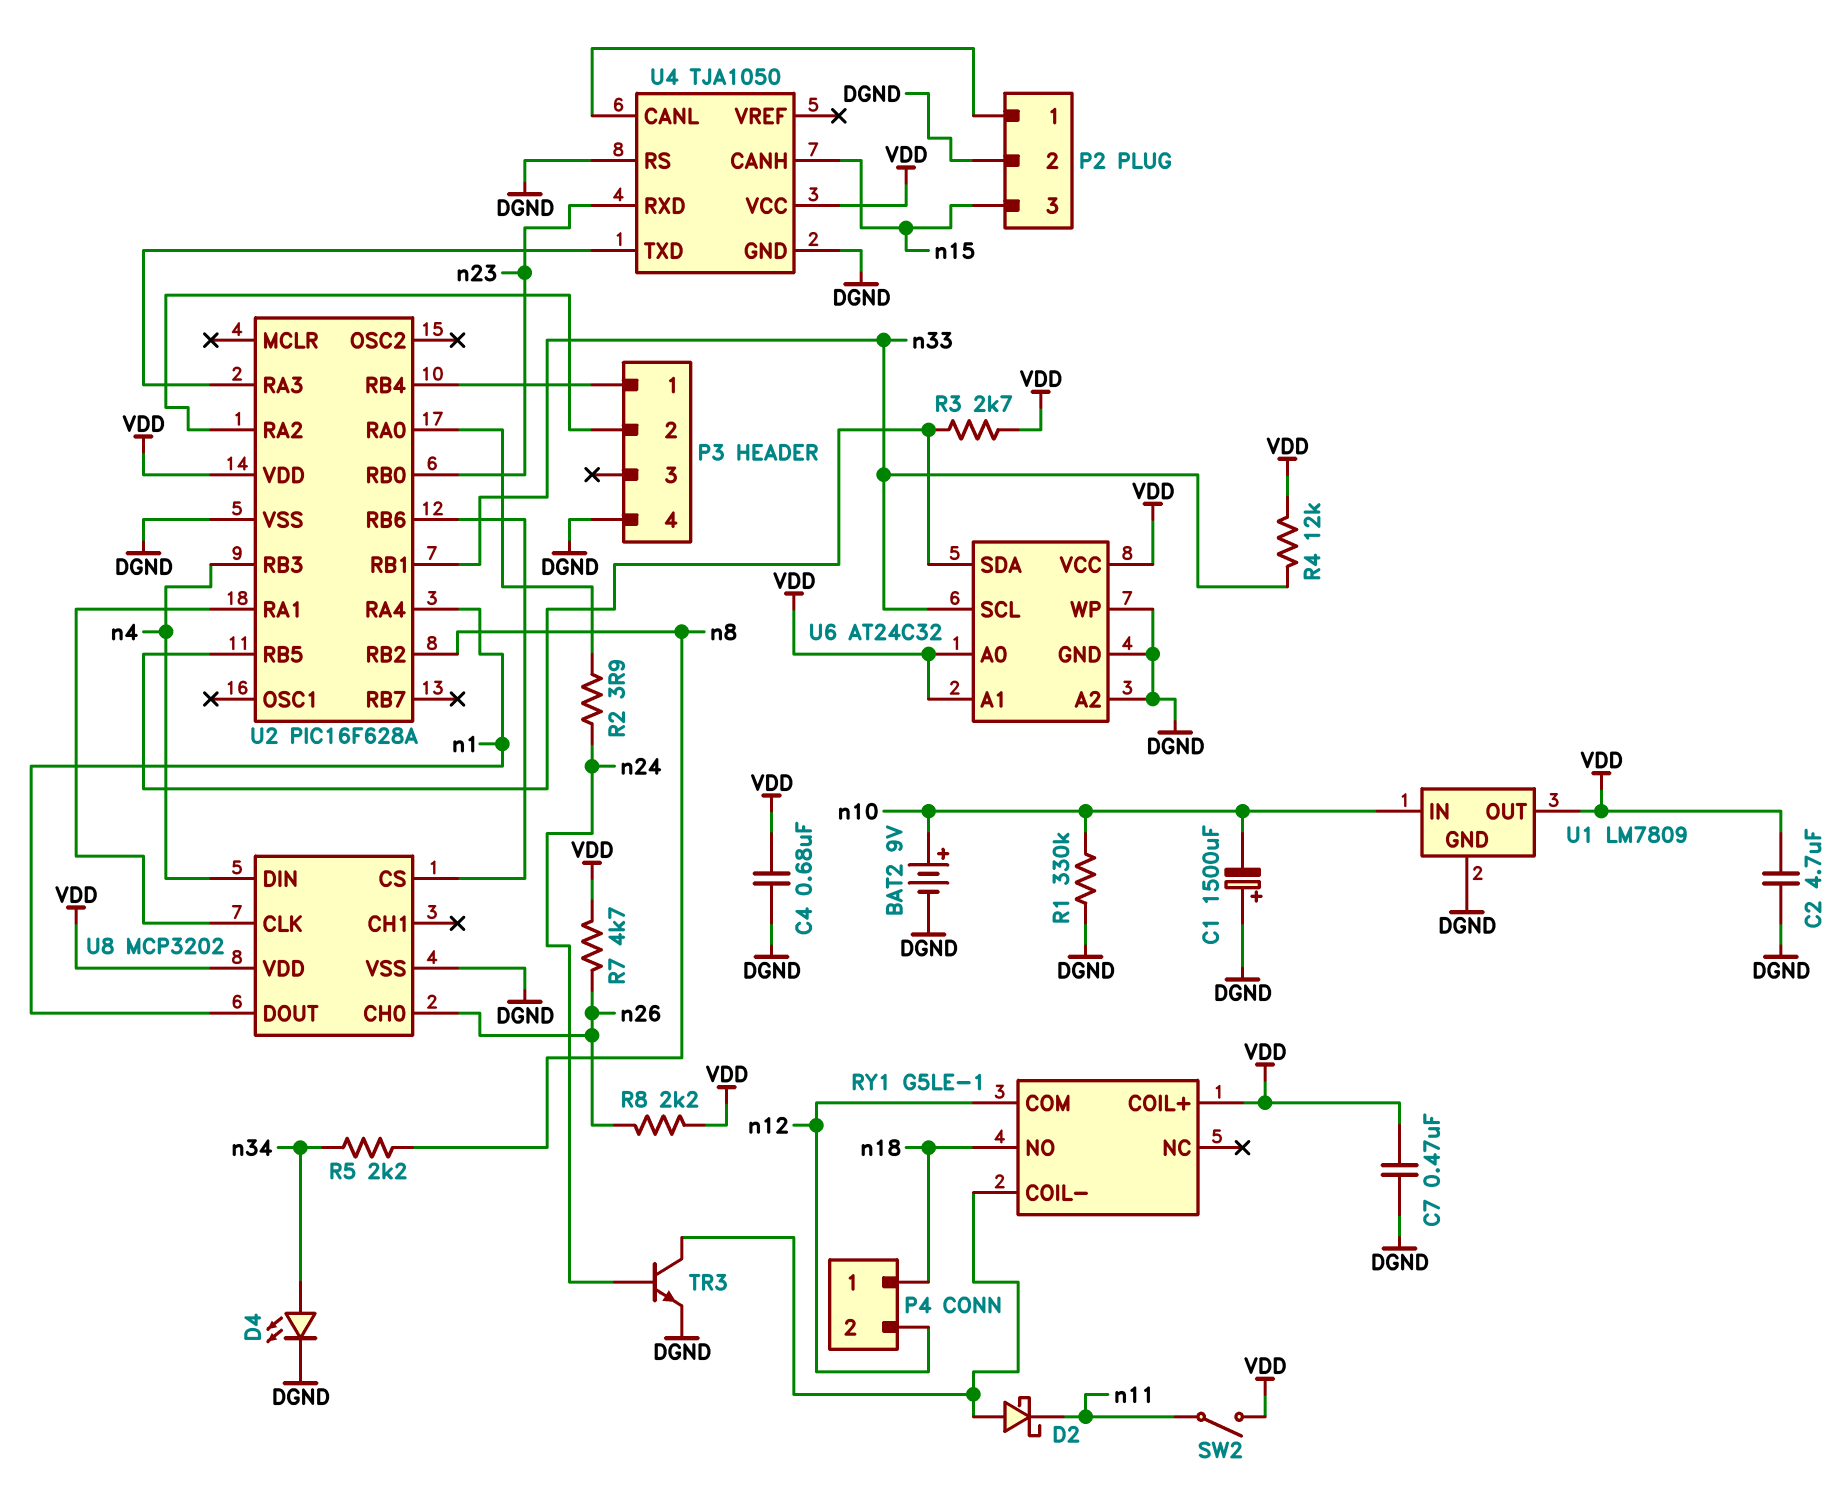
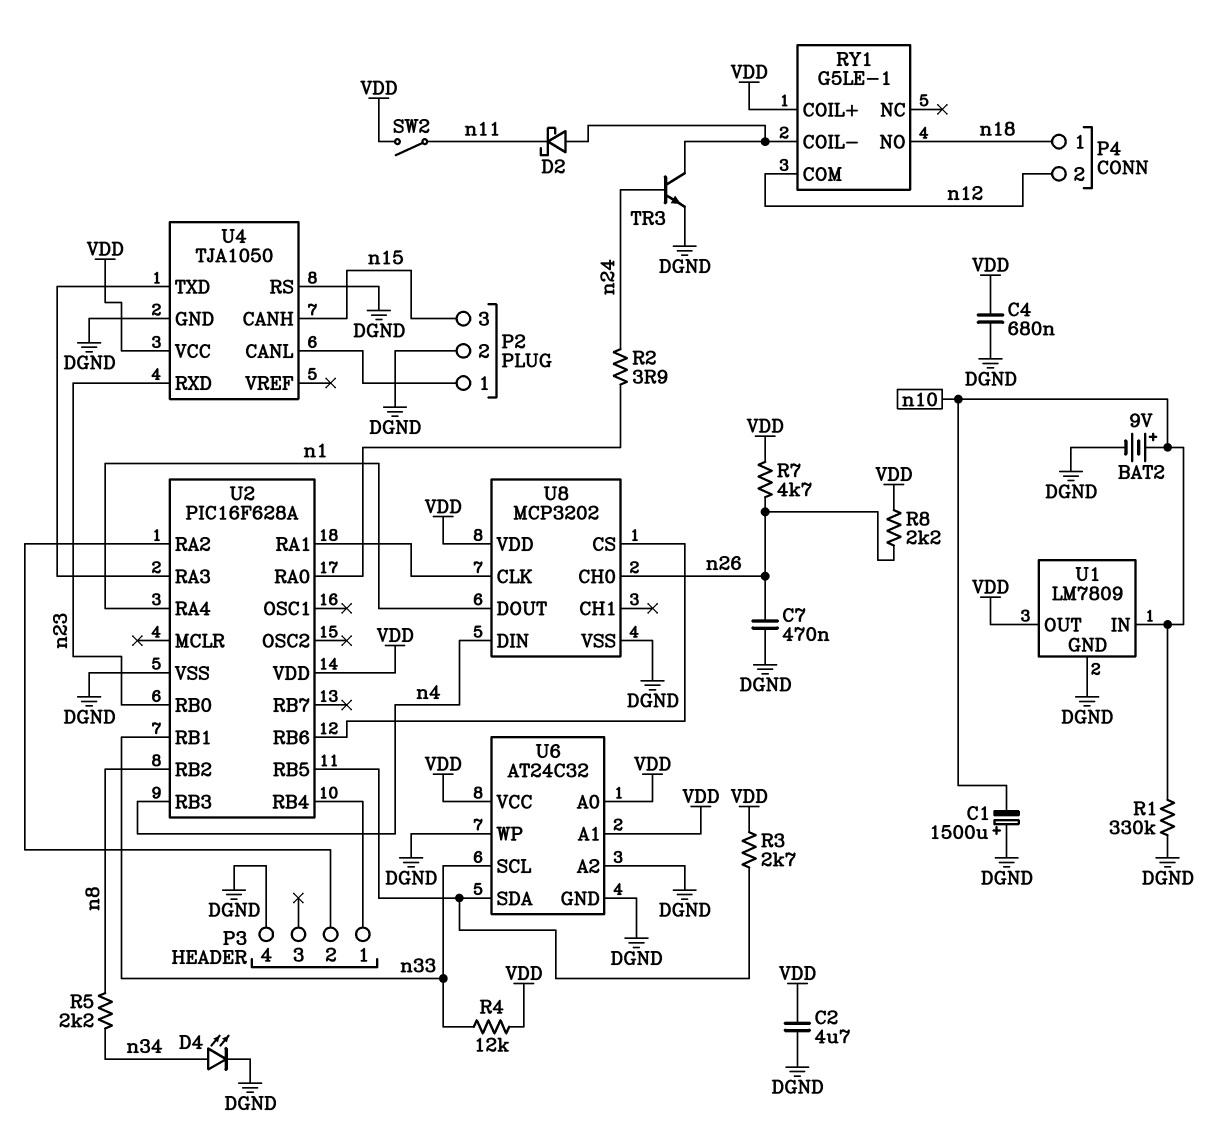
C7: 470nF (DGND, VDD) -> 470nF (DGND, n26)

